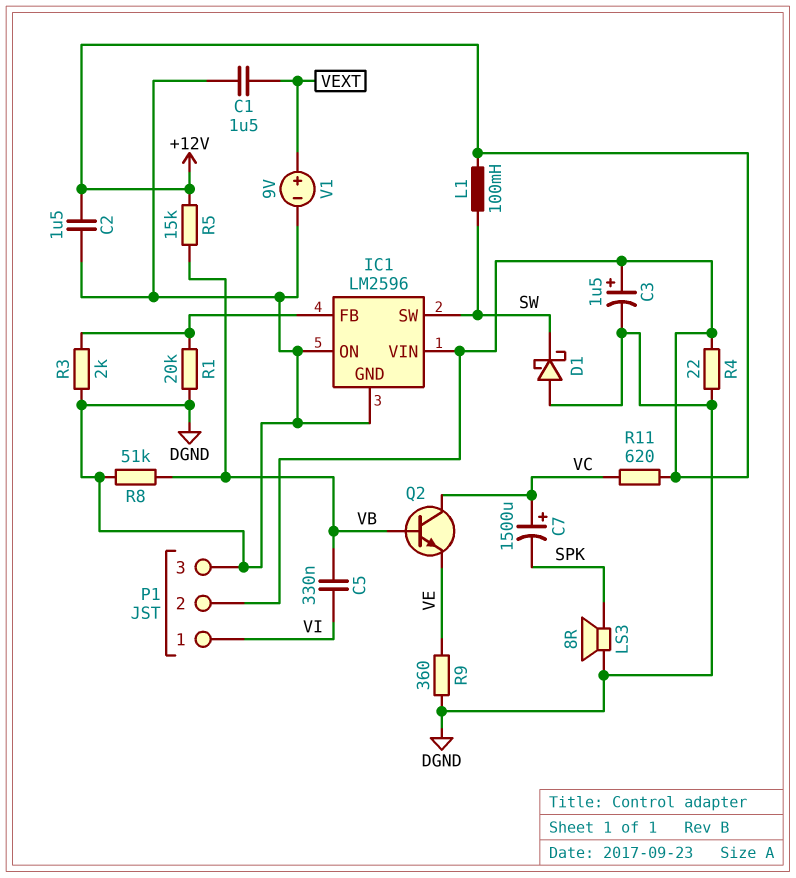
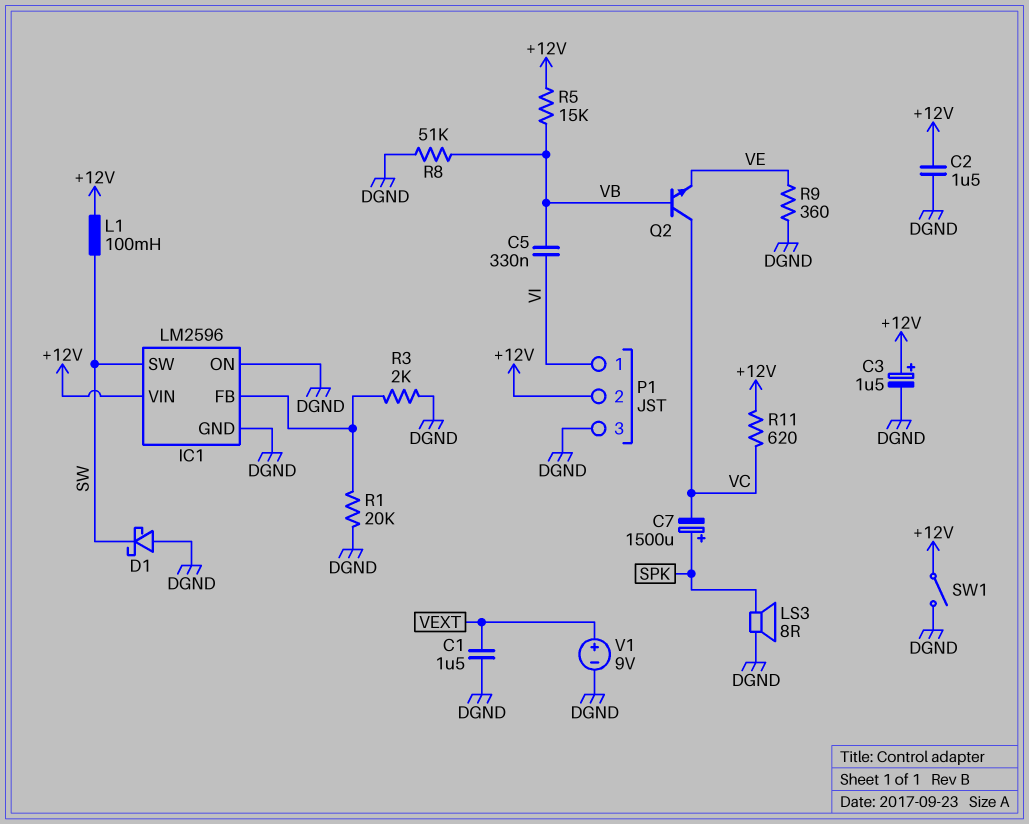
C7: 1500uF (plus VC, minus SPK) -> 1500uF (plus SPK, minus VC)
R4: 22 (+12V, DGND) -> none
SW1: none -> switch (+12V, DGND)

